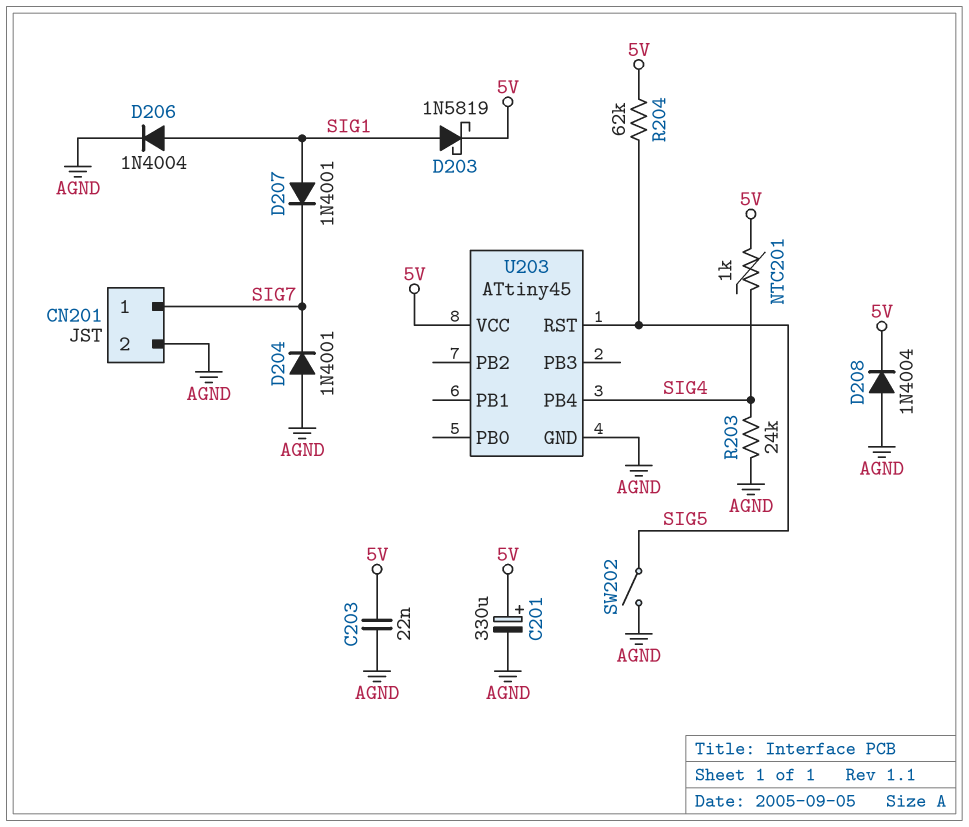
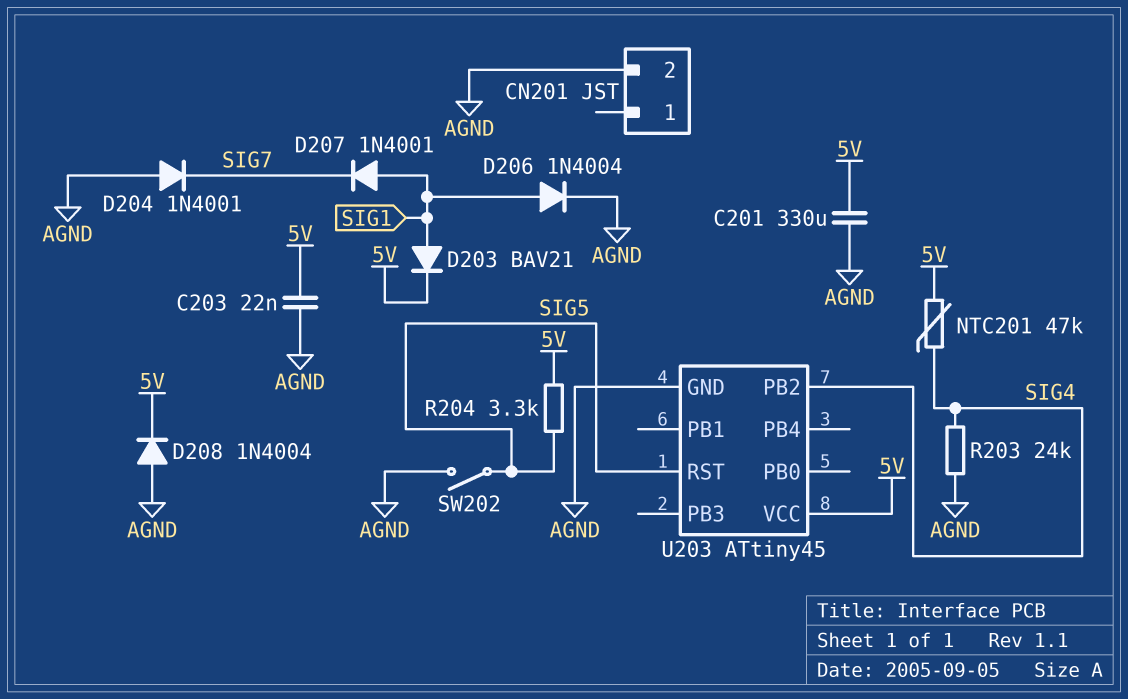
C201: 330uF (plus 5V, minus AGND) -> 330uF (5V, AGND)
CN201 pin 1: SIG7 -> none
D203: schottky 1N5819 (A SIG1, K 5V) -> diode BAV21 (A SIG1, K 5V)
NTC201: 1k (5V, SIG4) -> 47k (5V, SIG4)
R204: 62k (5V, SIG5) -> 3.3k (5V, SIG5)
U203 pin PB2: none -> SIG4
U203 pin PB4: SIG4 -> none

